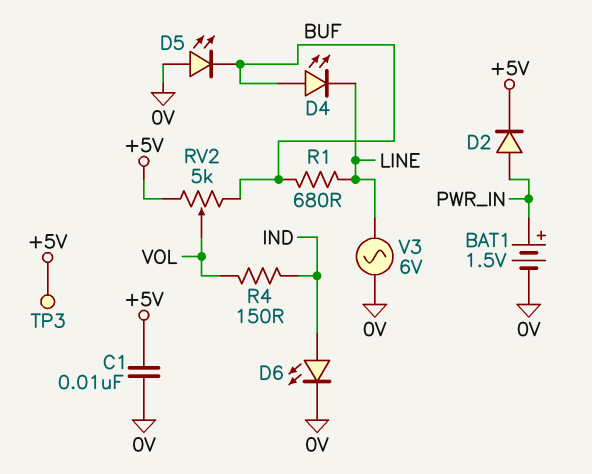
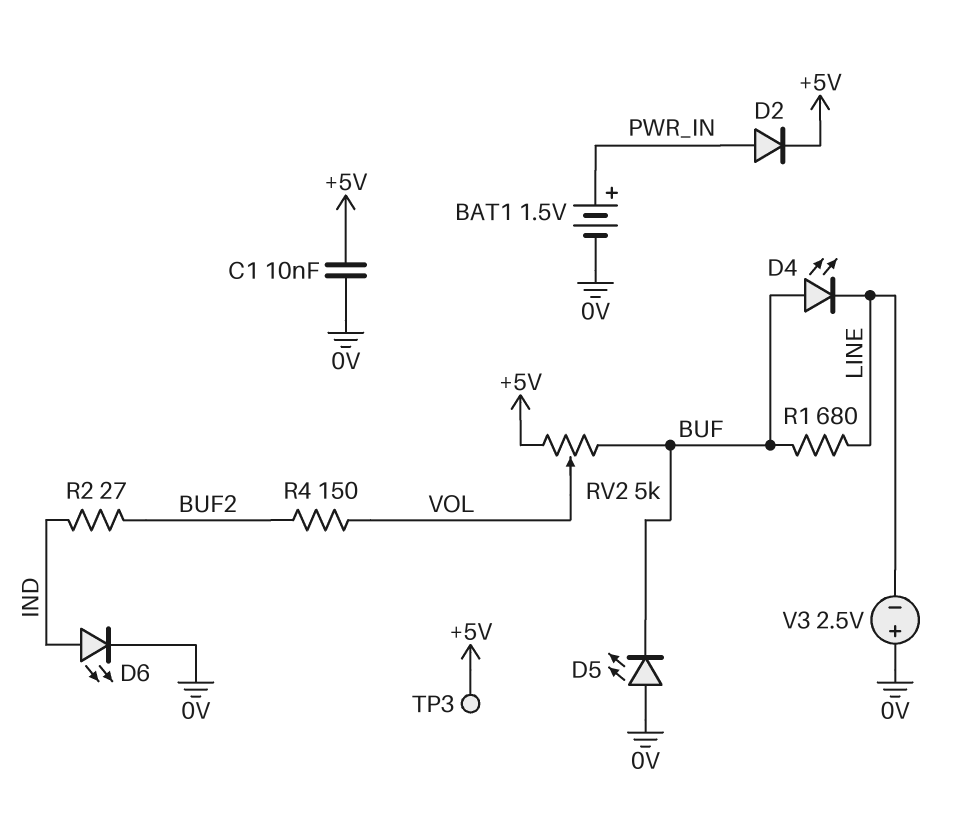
R2: none -> 27 (BUF2, IND)
R4: 150 (IND, VOL) -> 150 (BUF2, VOL)
V3: AC 6V (0V, LINE) -> 2.5V (plus 0V, minus LINE)

